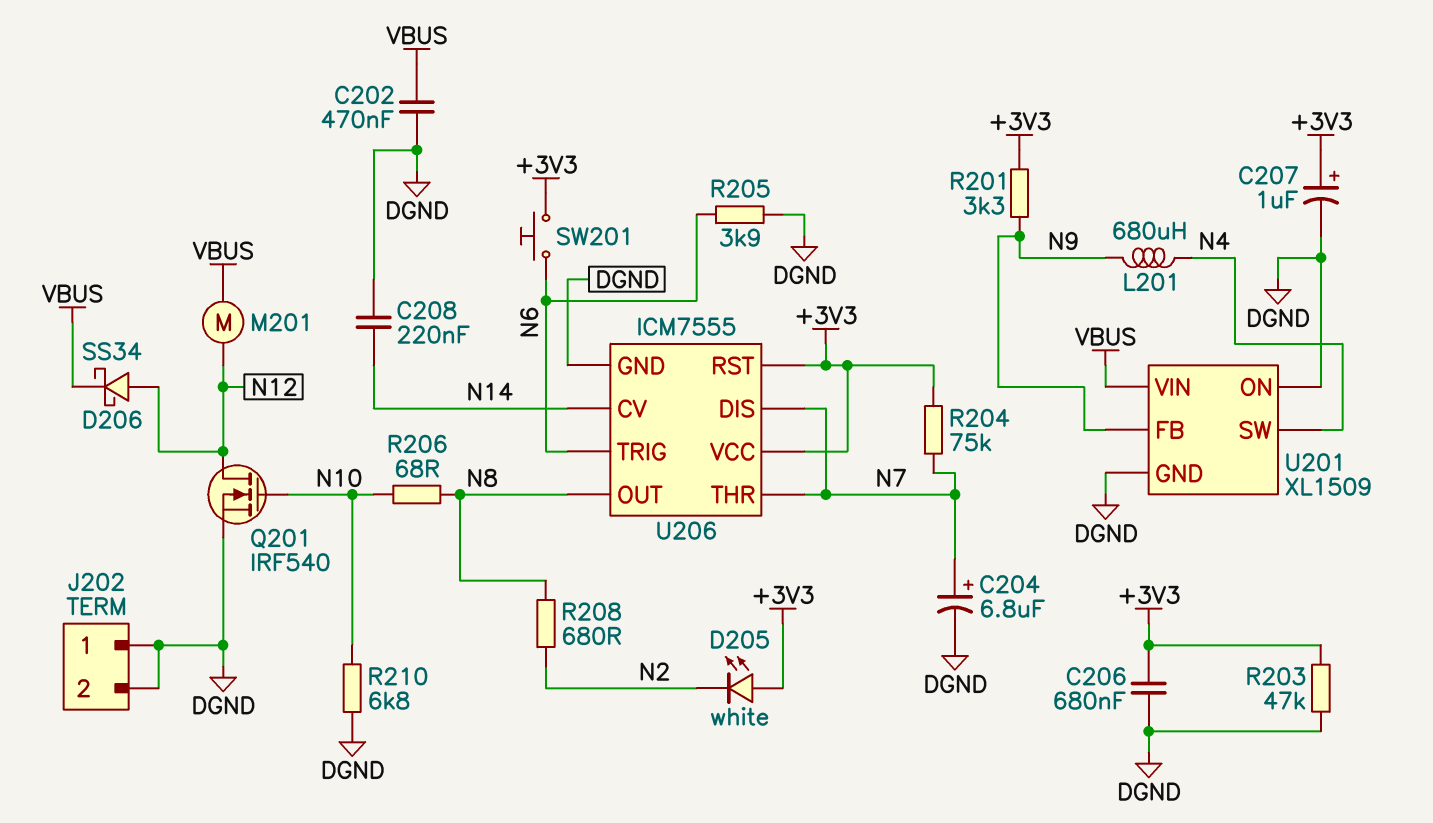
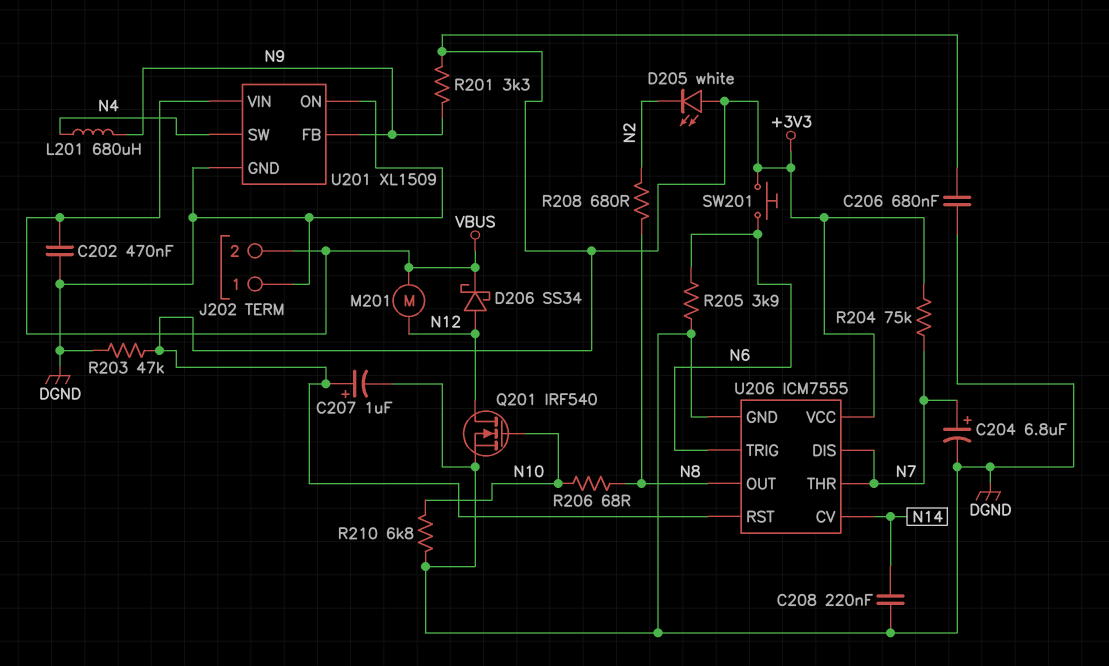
J202 pin 2: DGND -> VBUS

